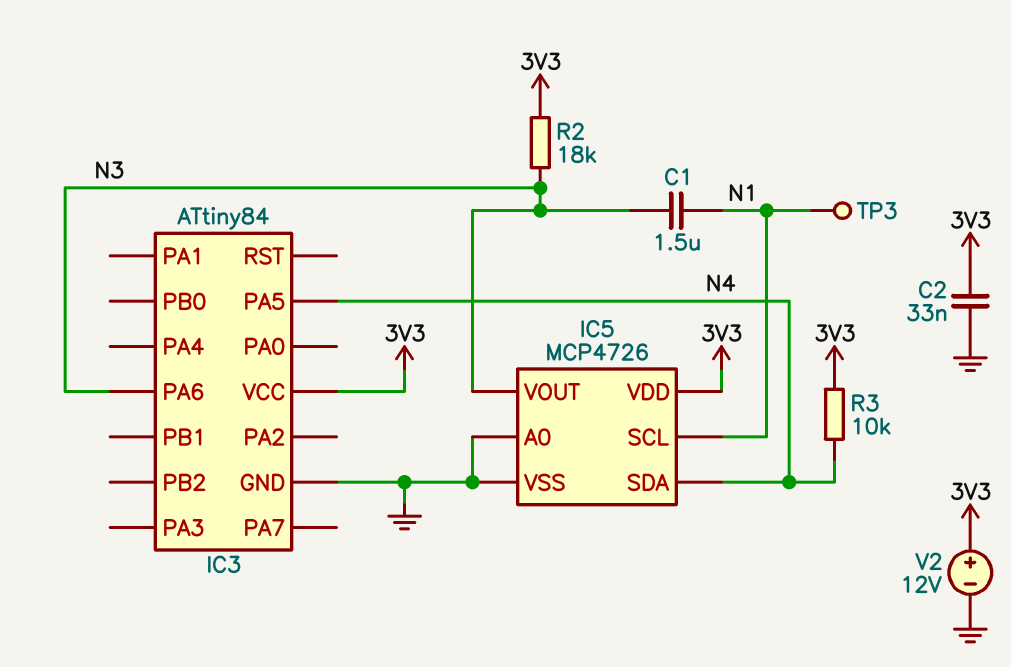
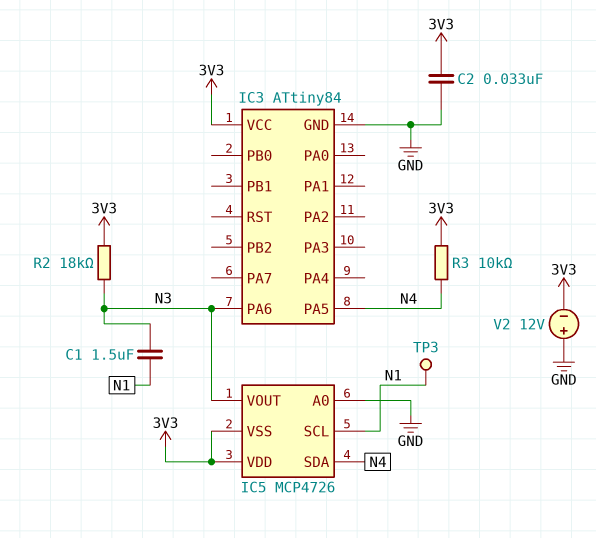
IC5 pin VSS: GND -> 3V3
V2: 12V (plus 3V3, minus GND) -> 12V (plus GND, minus 3V3)

